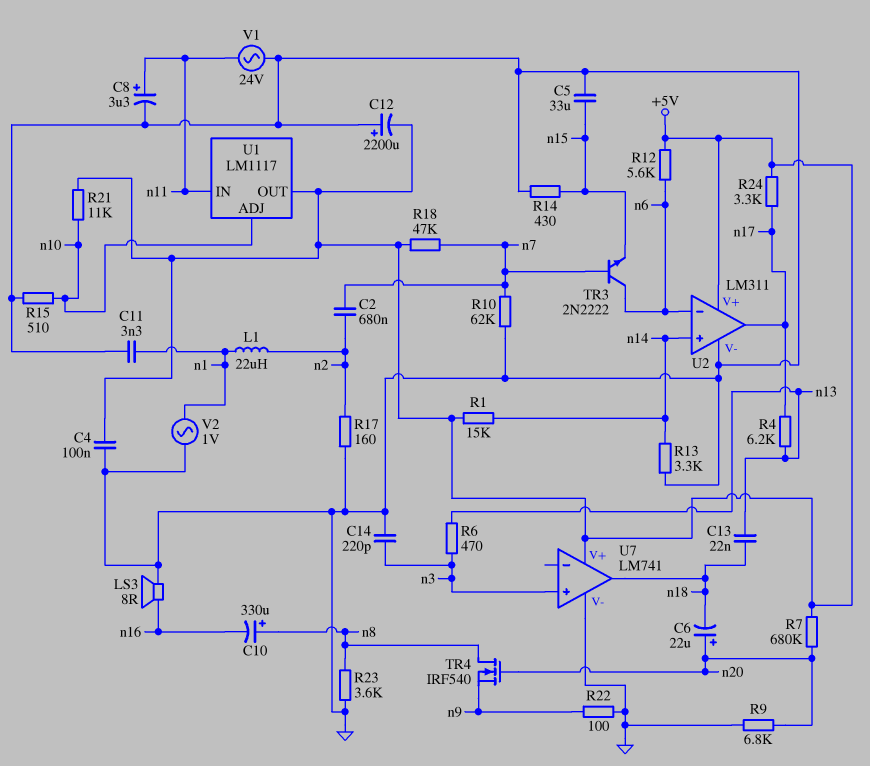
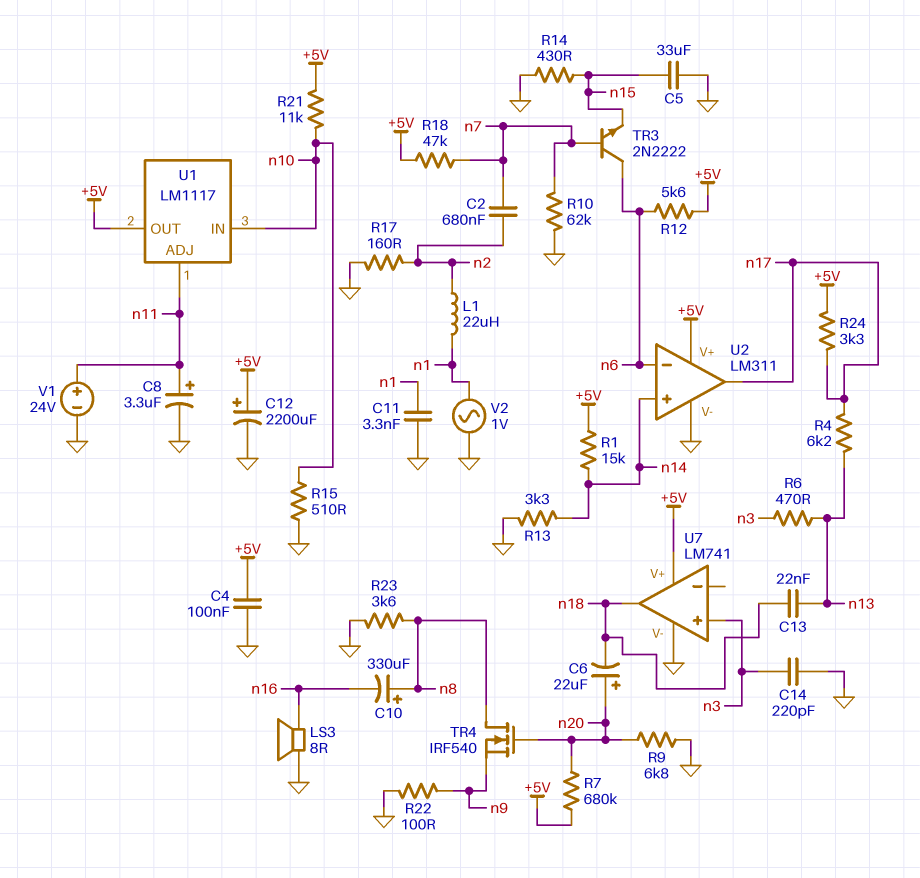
C12: 2200uF (plus GND, minus +5V) -> 2200uF (plus +5V, minus GND)
U1 pin ADJ: n10 -> n11
U1 pin IN: n11 -> n10
V1: AC 24V (GND, n11) -> 24V (plus n11, minus GND)

